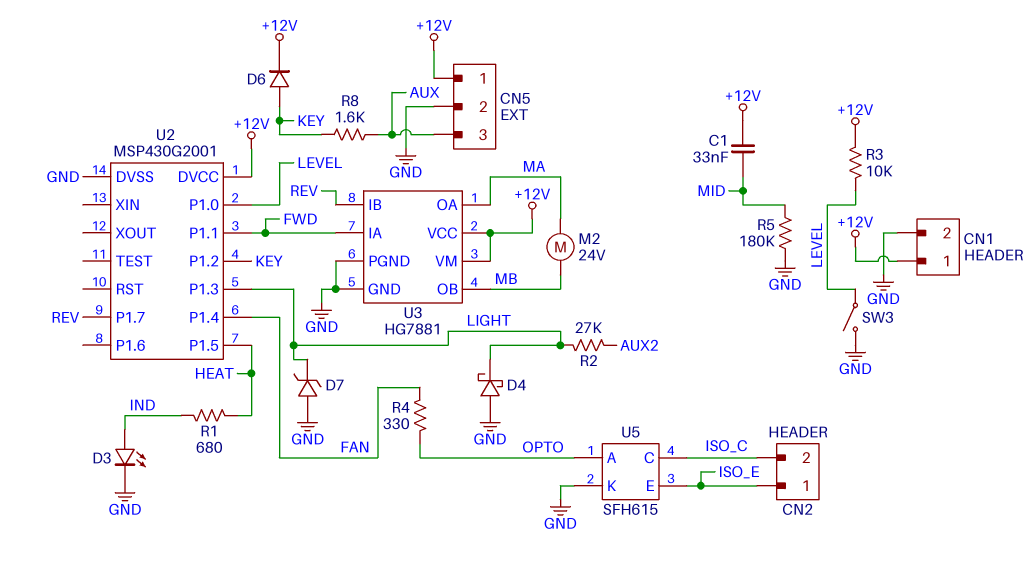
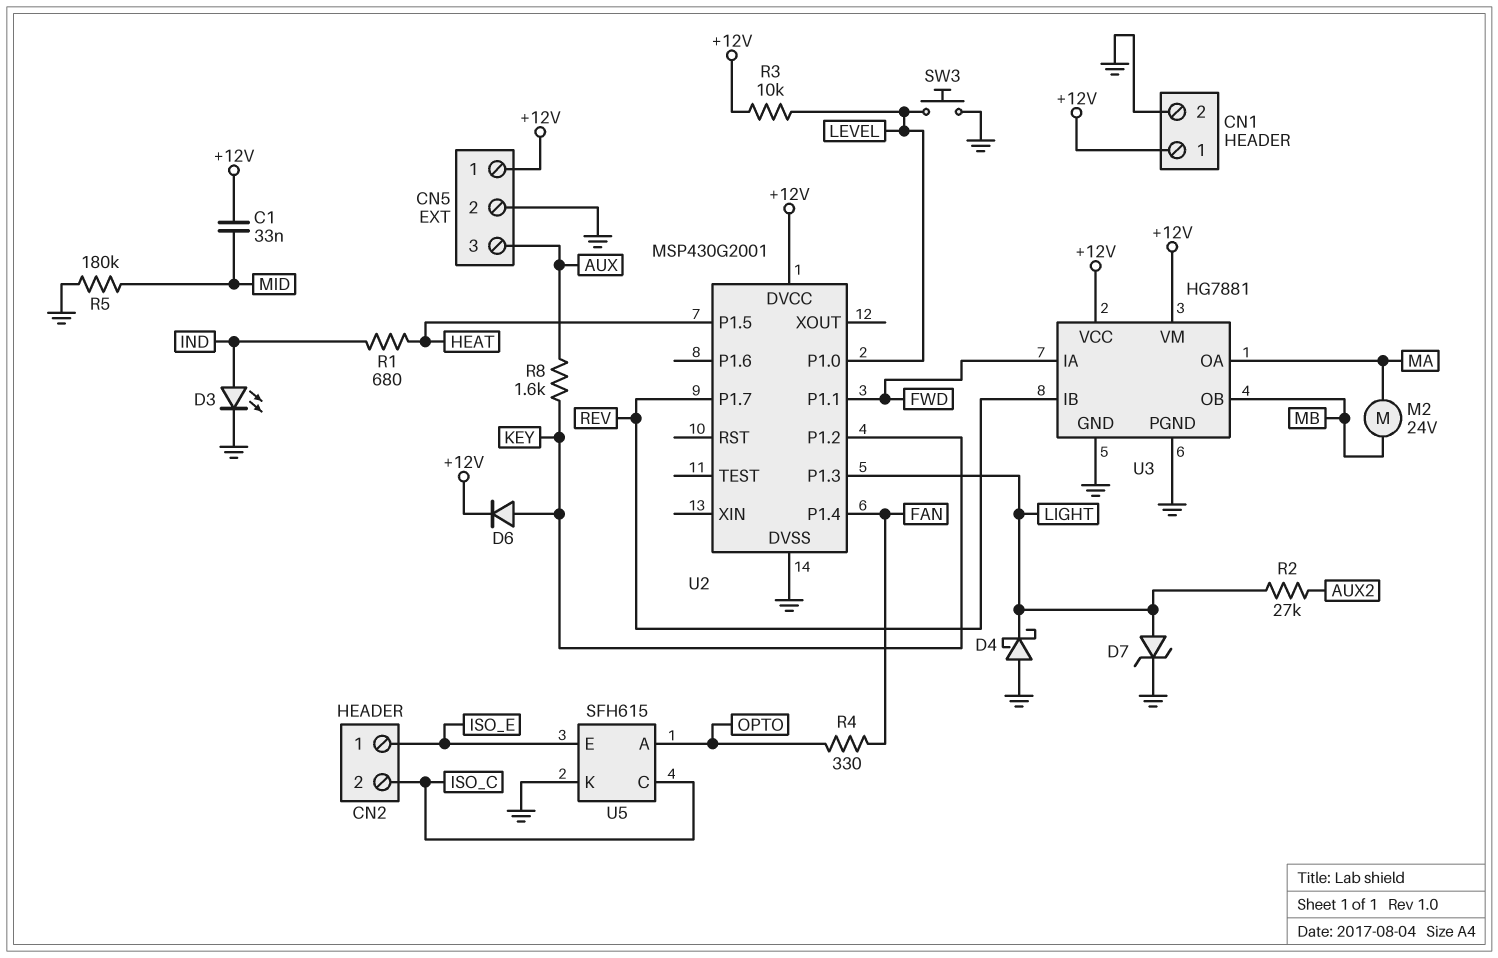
D7: zener (A GND, K LIGHT) -> zener (A LIGHT, K GND)
SW3: switch (GND, LEVEL) -> button (GND, LEVEL)

